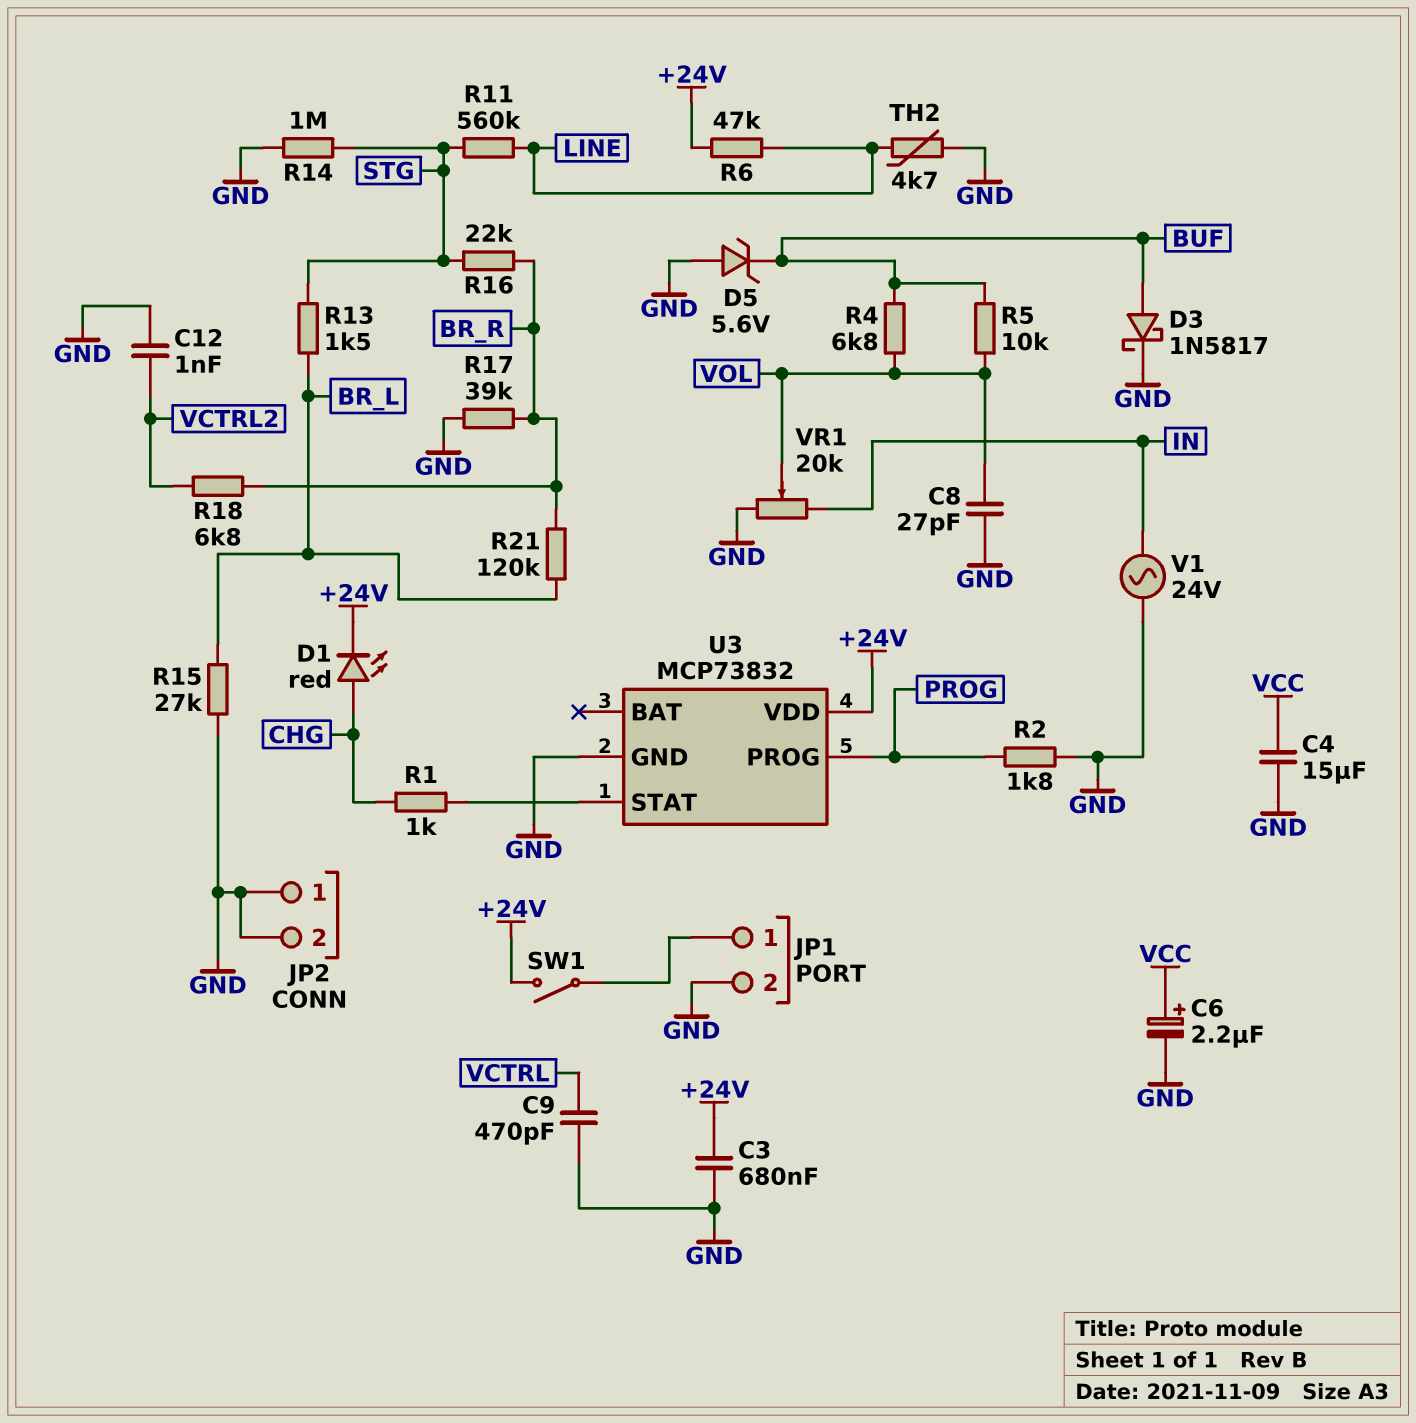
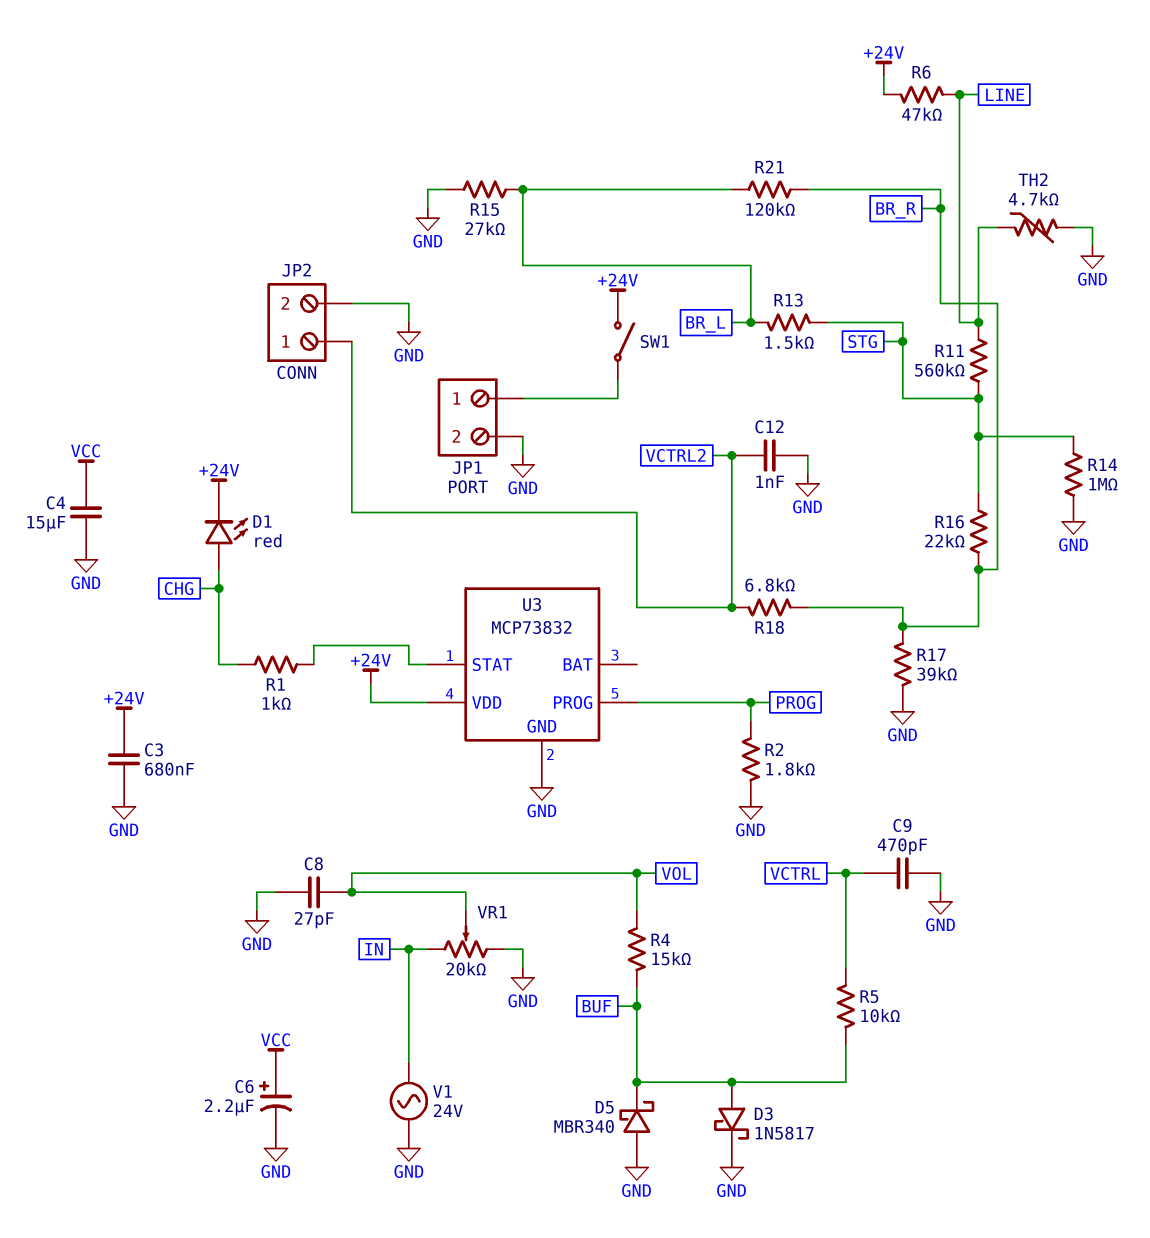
D5: zener 5.6V (A GND, K BUF) -> schottky MBR340 (A GND, K BUF)
JP2 pin 1: GND -> VCTRL2
R4: 6.8k (BUF, VOL) -> 15k (BUF, VOL)
R5: 10k (BUF, VOL) -> 10k (BUF, VCTRL)

